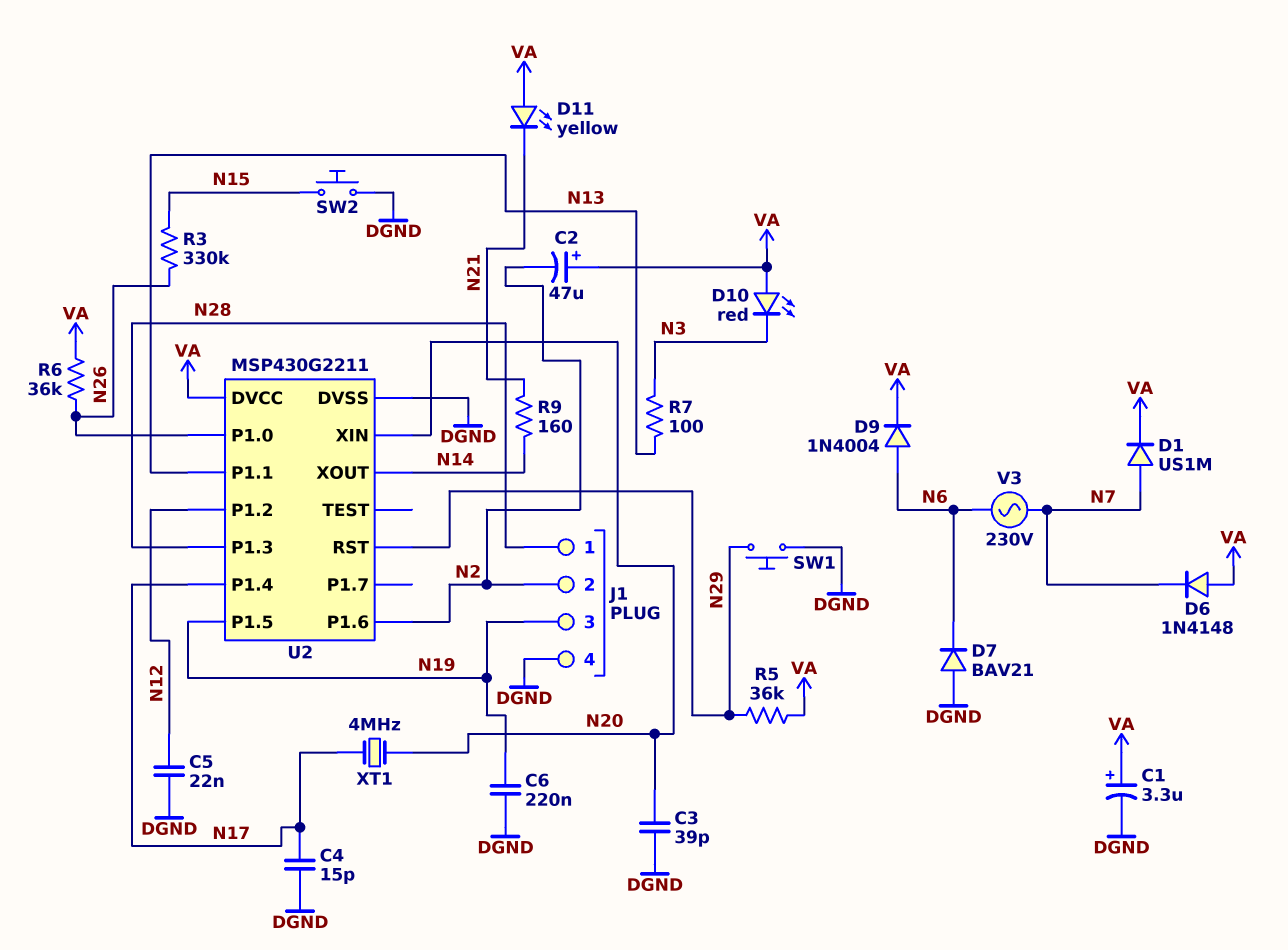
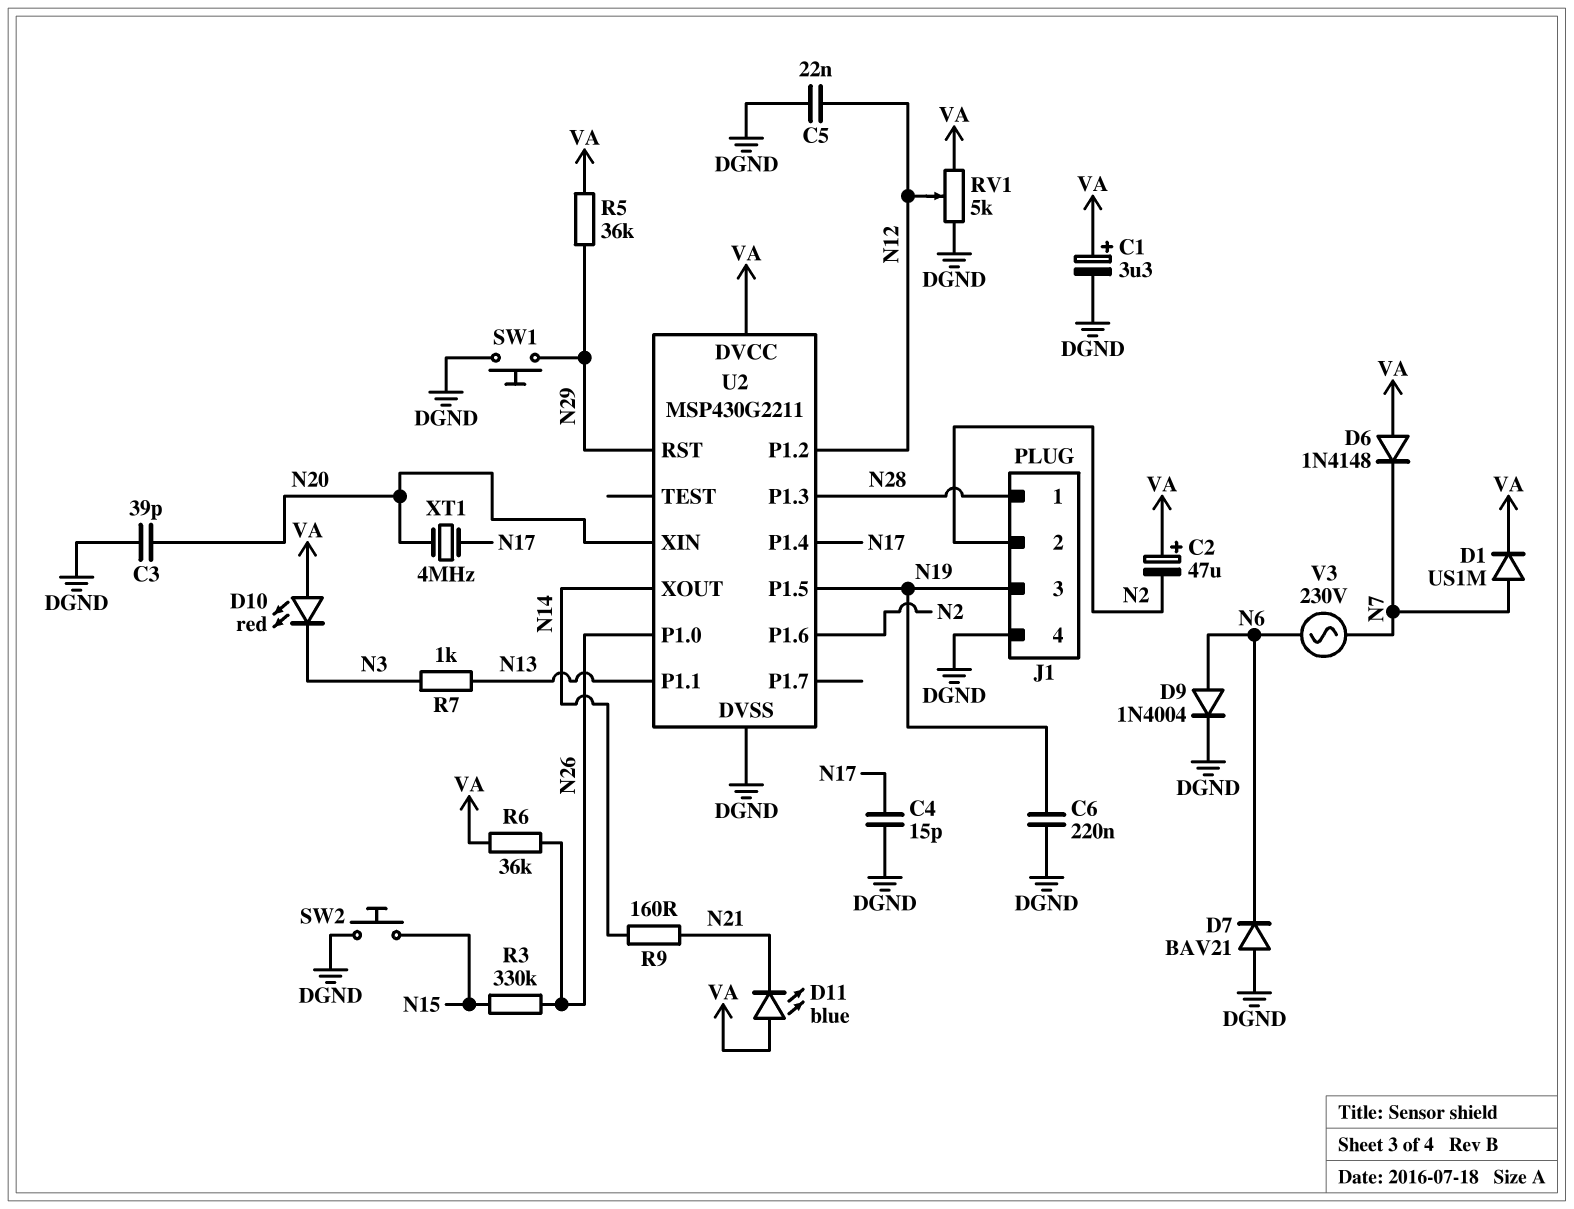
D9: diode 1N4004 (A N6, K VA) -> diode 1N4004 (A N6, K DGND)
D11: LED yellow (A VA, K N21) -> LED blue (A VA, K N21)
R7: 100 (N3, N13) -> 1k (N3, N13)
RV1: none -> 5k (DGND, VA, wiper N12)

